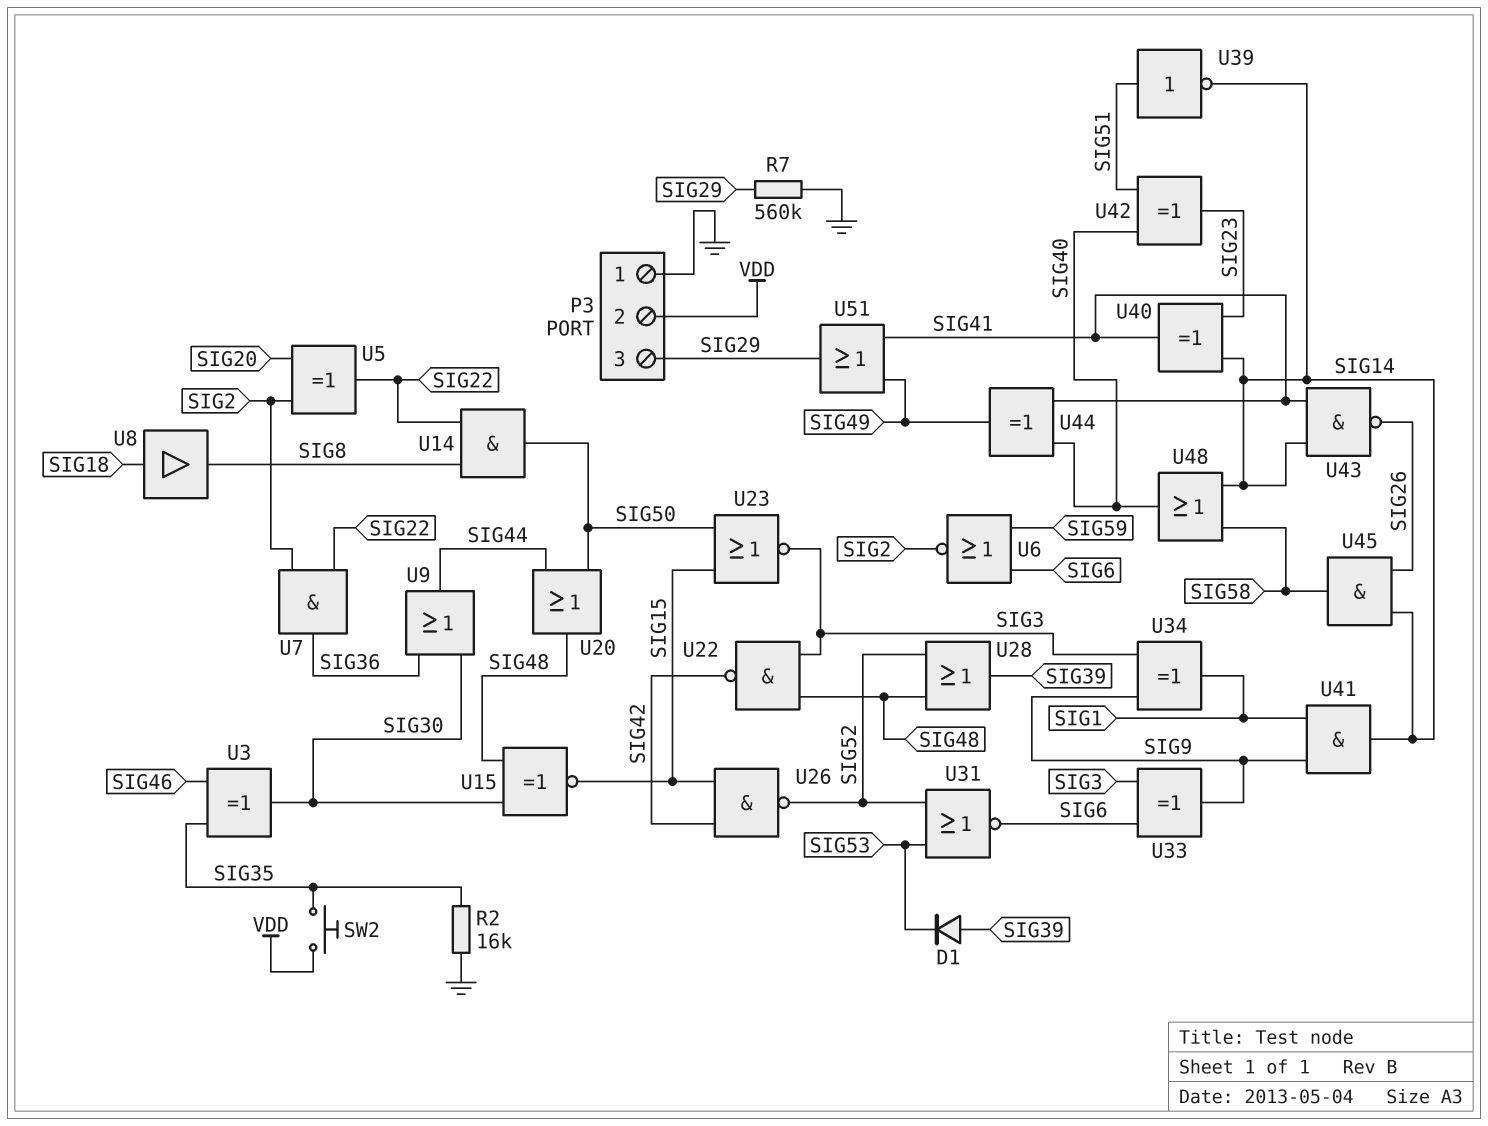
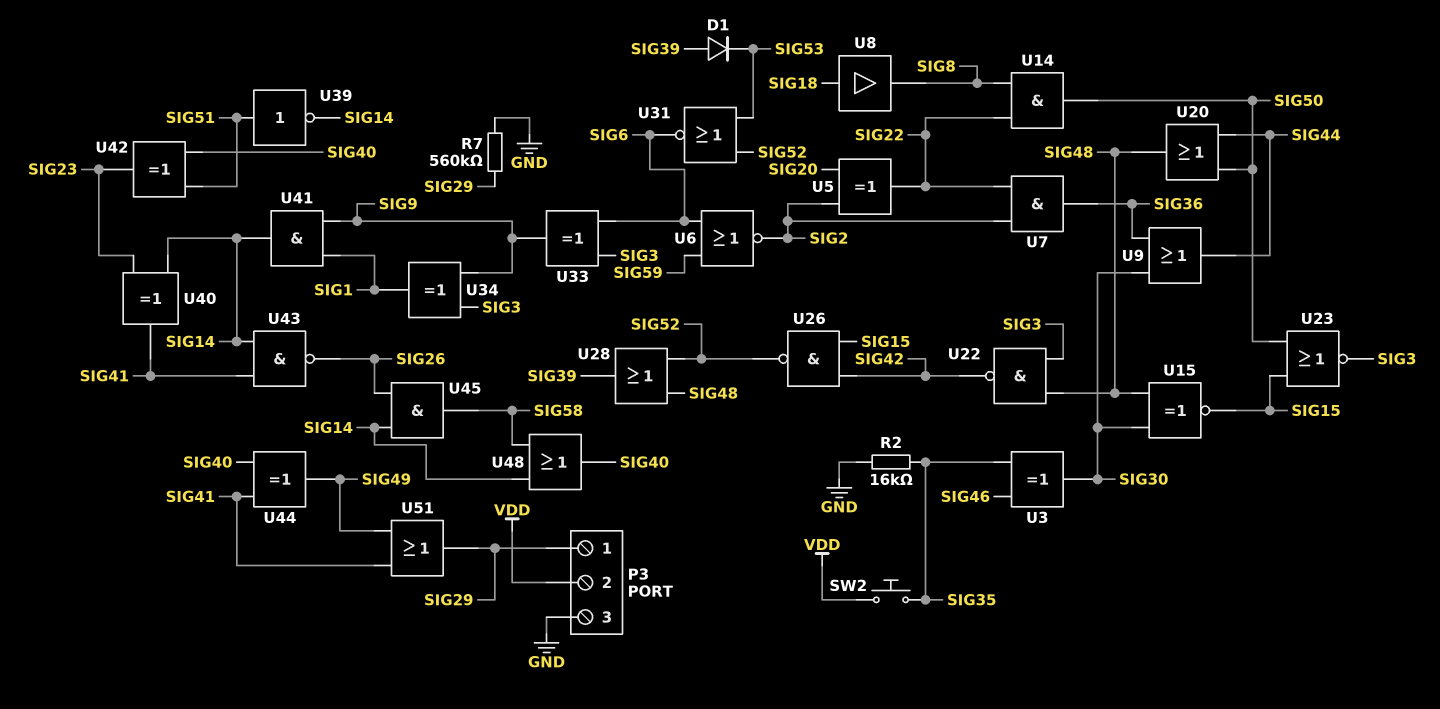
P3 pin 1: GND -> SIG29
P3 pin 3: SIG29 -> GND

